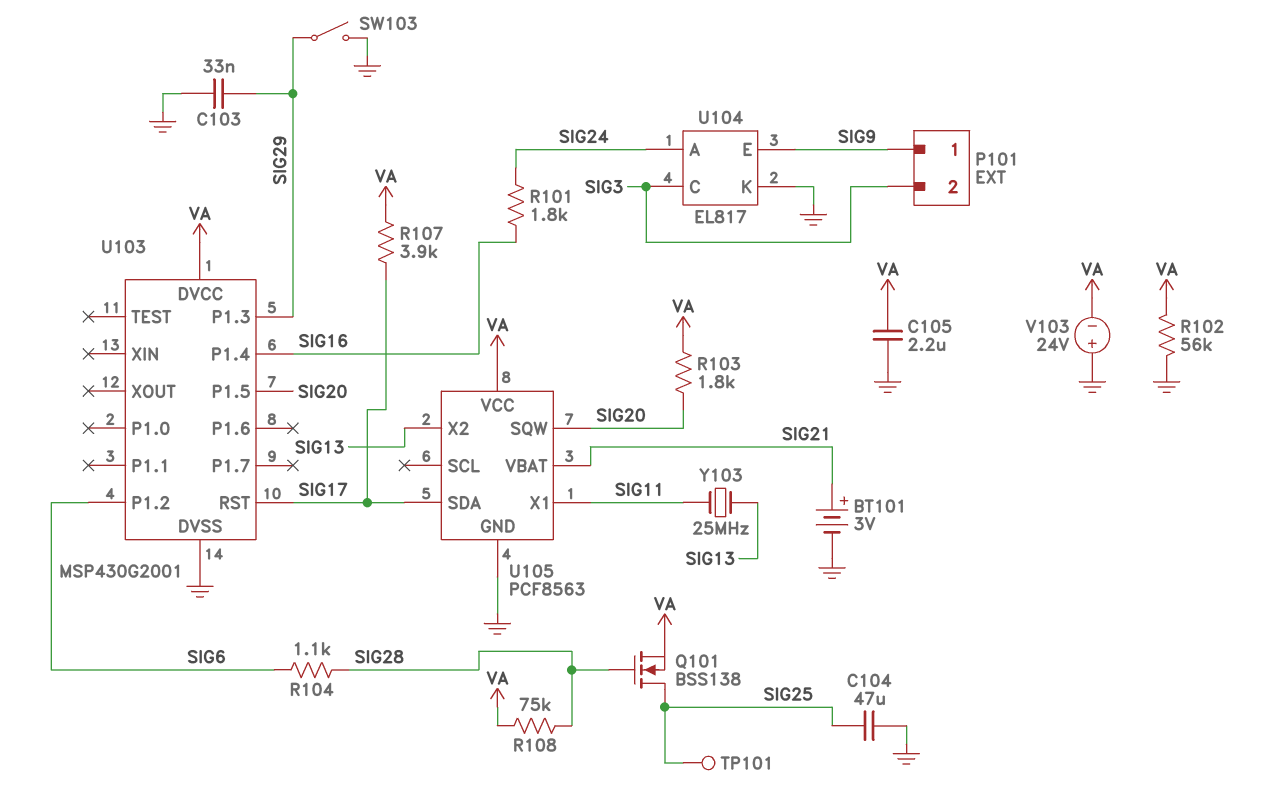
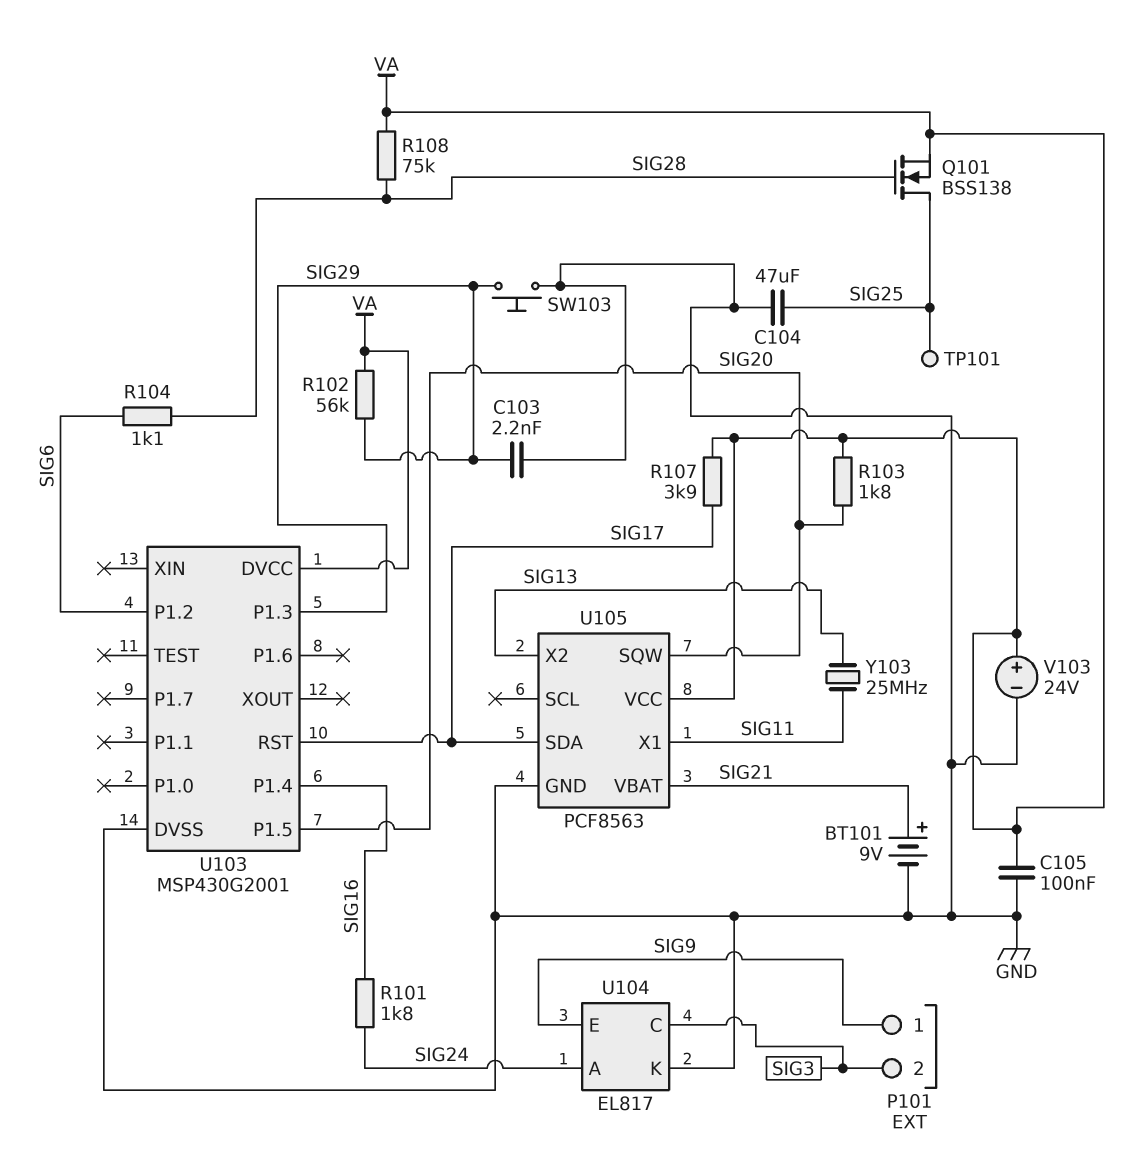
BT101: 3V (plus SIG21, minus GND) -> 9V (plus SIG21, minus GND)
C103: 33nF (GND, SIG29) -> 2.2nF (GND, SIG29)
C105: 2.2uF (GND, VA) -> 100nF (GND, VA)
R102: 56k (GND, VA) -> 56k (SIG29, VA)
SW103: switch (GND, SIG29) -> button (GND, SIG29)
V103: 24V (plus GND, minus VA) -> 24V (plus VA, minus GND)

